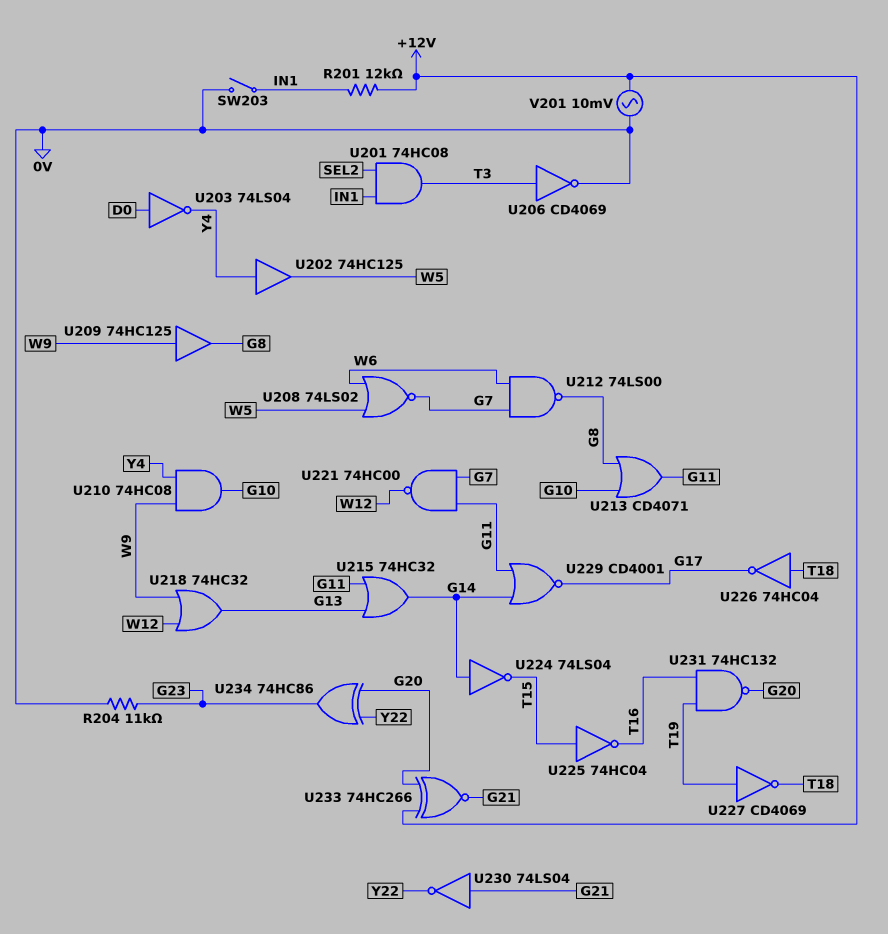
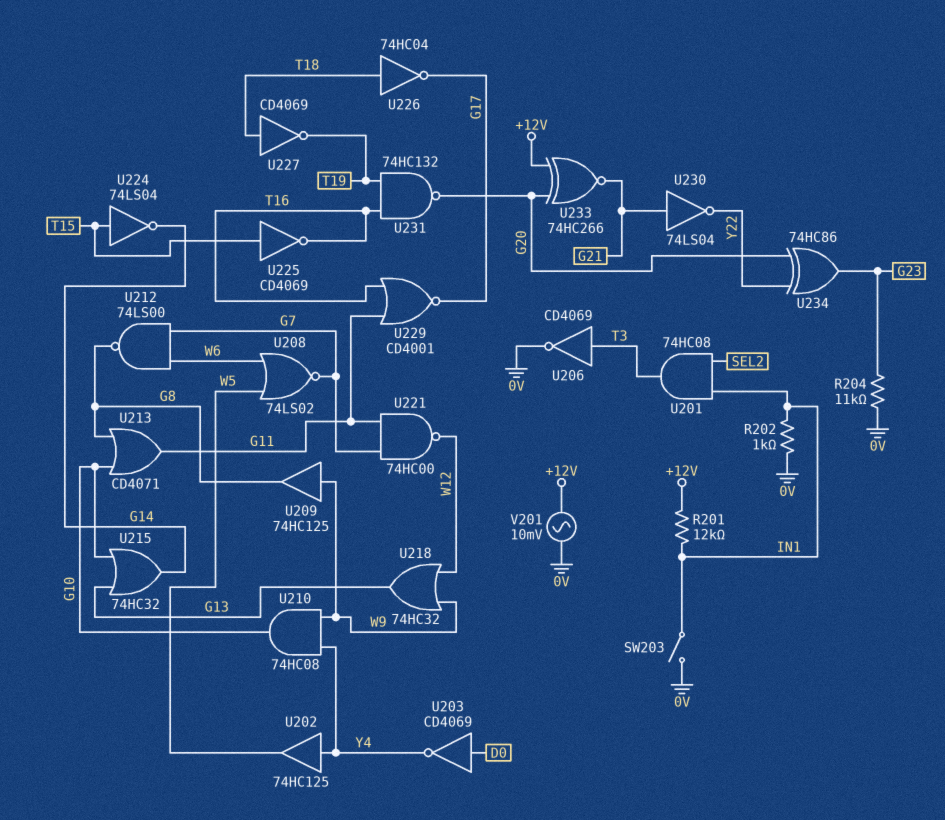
R202: none -> 1k (0V, IN1)
U203: NOT 74LS04 (in D0, out Y4) -> NOT CD4069 (in D0, out Y4)
U215: OR 74HC32 (in G11, in G13, out G14) -> OR 74HC32 (in G10, in G13, out G14)
U224: NOT 74LS04 (in G14, out T15) -> NOT 74LS04 (in T15, out G14)
U225: NOT 74HC04 (in T15, out T16) -> NOT CD4069 (in T15, out T16)
U227: NOT CD4069 (in T19, out T18) -> NOT CD4069 (in T18, out T19)
U229: NOR CD4001 (in G11, in G14, out G17) -> NOR CD4001 (in G11, in T16, out G17)

